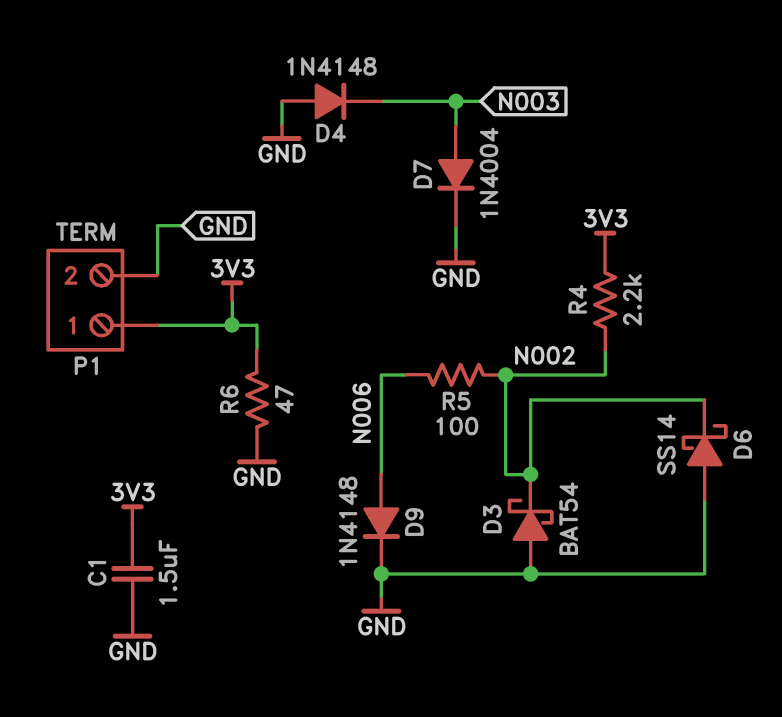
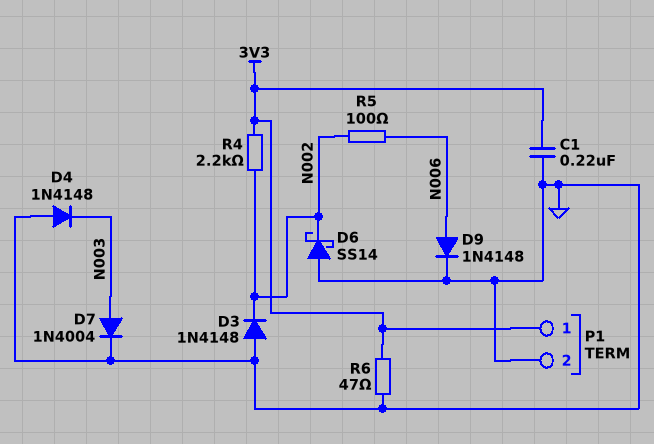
C1: 1.5uF (3V3, GND) -> 220nF (3V3, GND)
D3: schottky BAT54 (A GND, K N002) -> diode 1N4148 (A GND, K N002)

